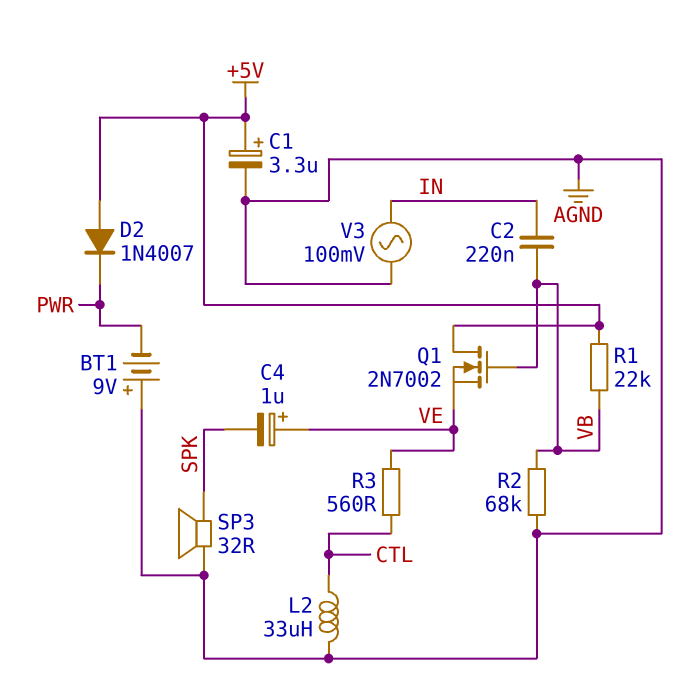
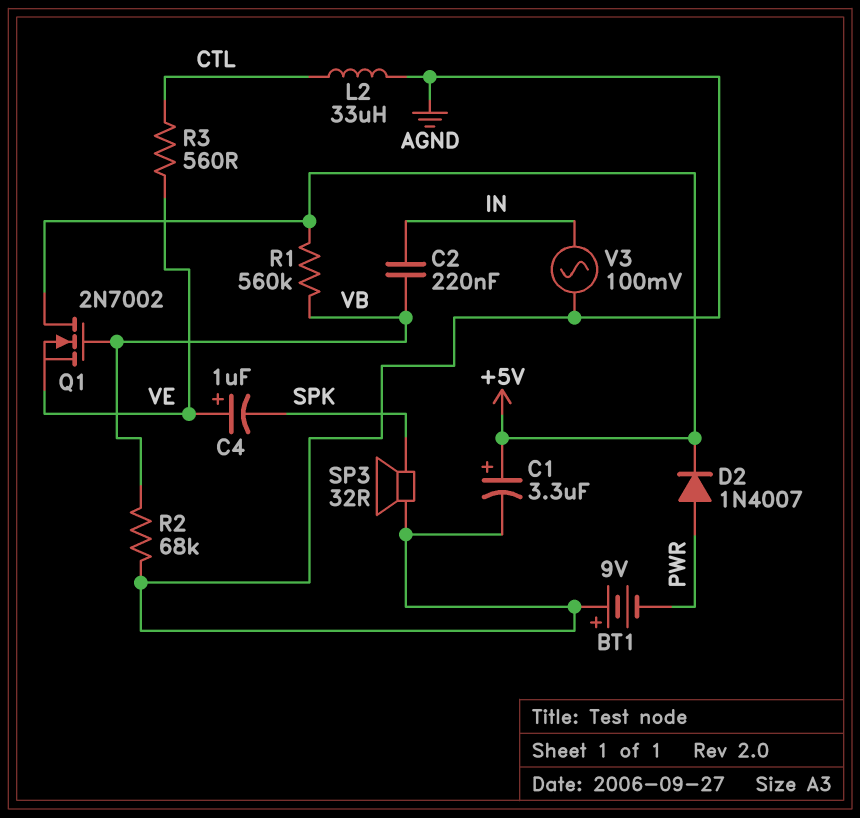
D2: diode 1N4007 (A +5V, K PWR) -> diode 1N4007 (A PWR, K +5V)
R1: 22k (+5V, VB) -> 560k (+5V, VB)

